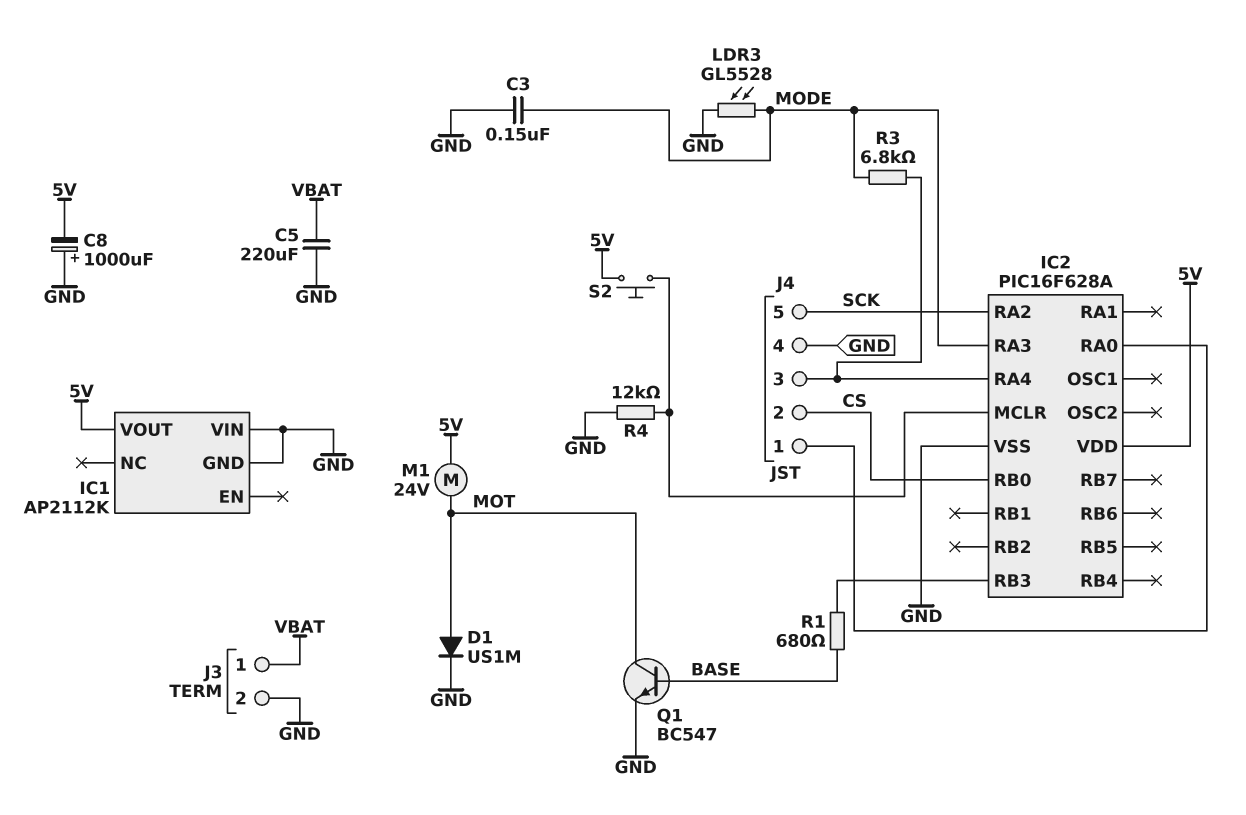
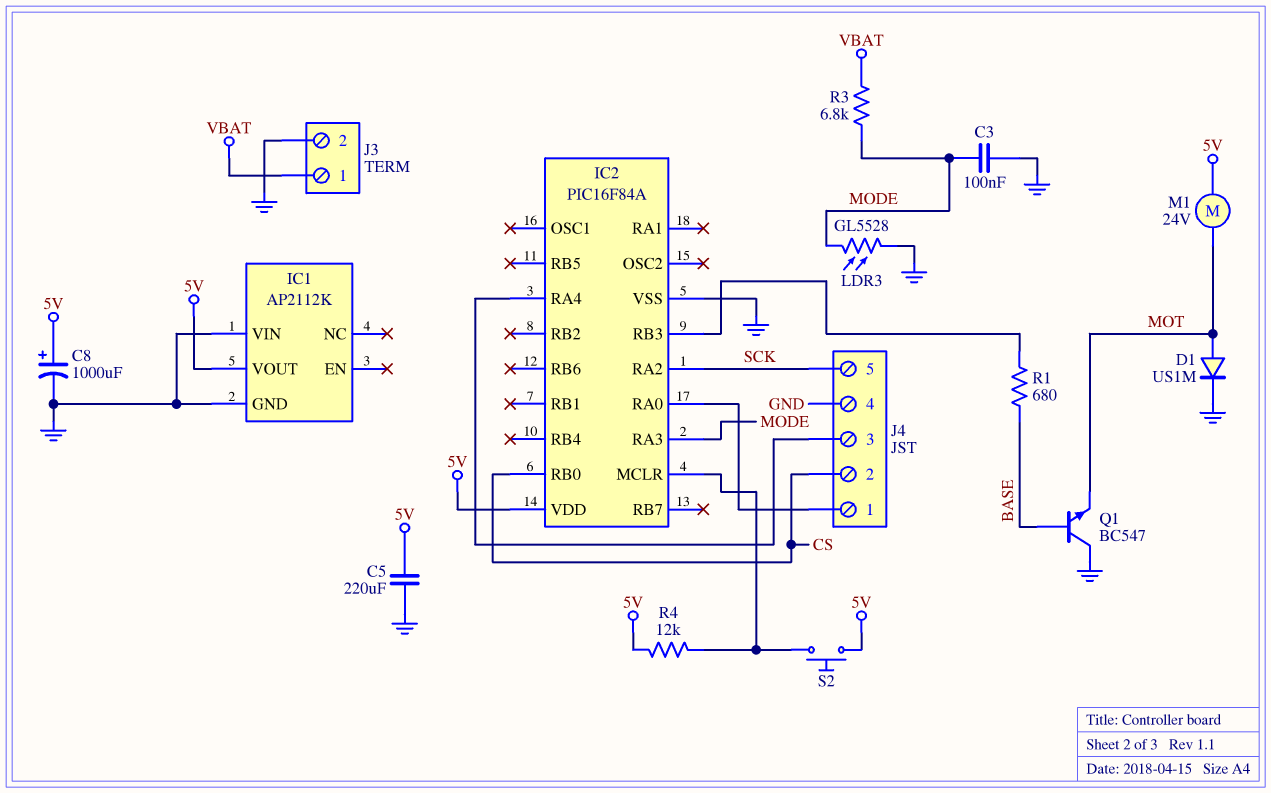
C3: 150nF (GND, MODE) -> 100nF (GND, MODE)
C5: 220uF (GND, VBAT) -> 220uF (5V, GND)
C8: 1000uF (plus GND, minus 5V) -> 1000uF (plus 5V, minus GND)
IC2: PIC16F628A -> PIC16F84A
Q1: NPN BC547 (B BASE, C MOT, E GND) -> NPN BC547 (B BASE, C GND, E MOT)
R3: 6.8k (IC2/RA4, MODE) -> 6.8k (MODE, VBAT)
R4: 12k (GND, IC2/MCLR) -> 12k (5V, IC2/MCLR)

